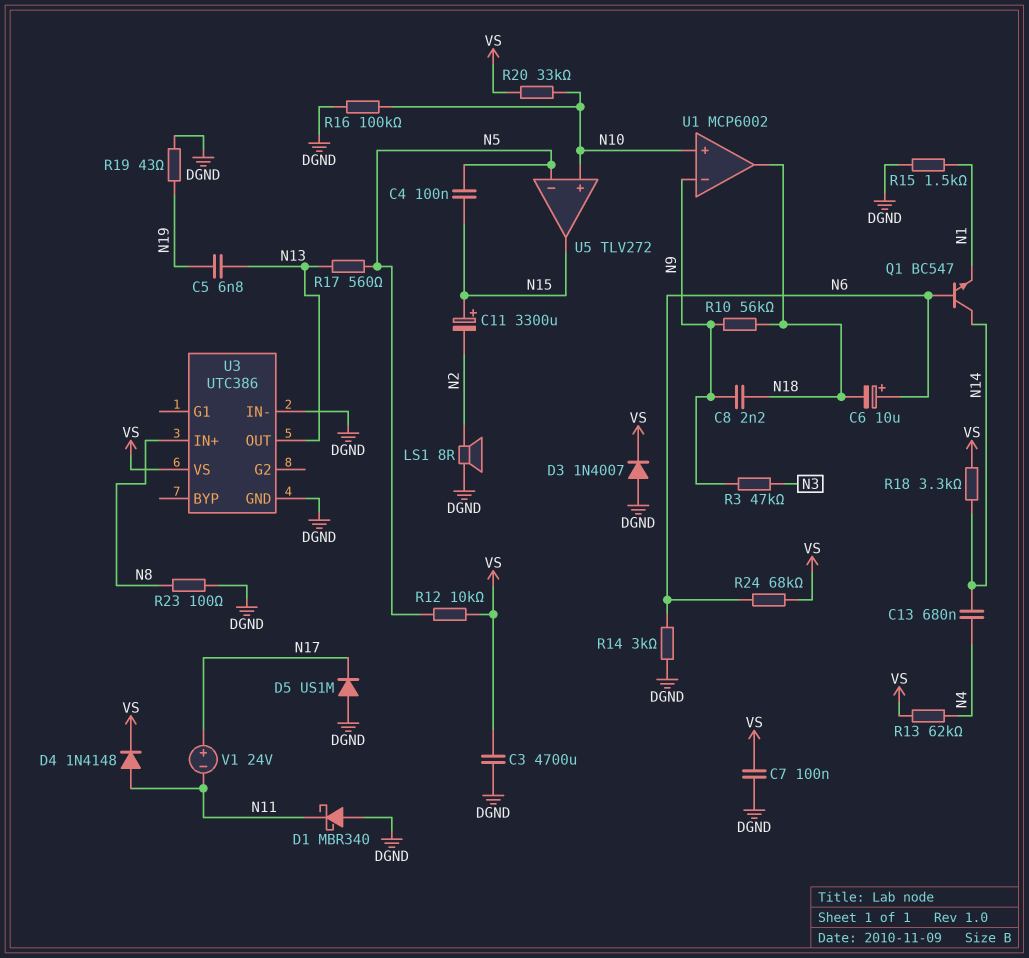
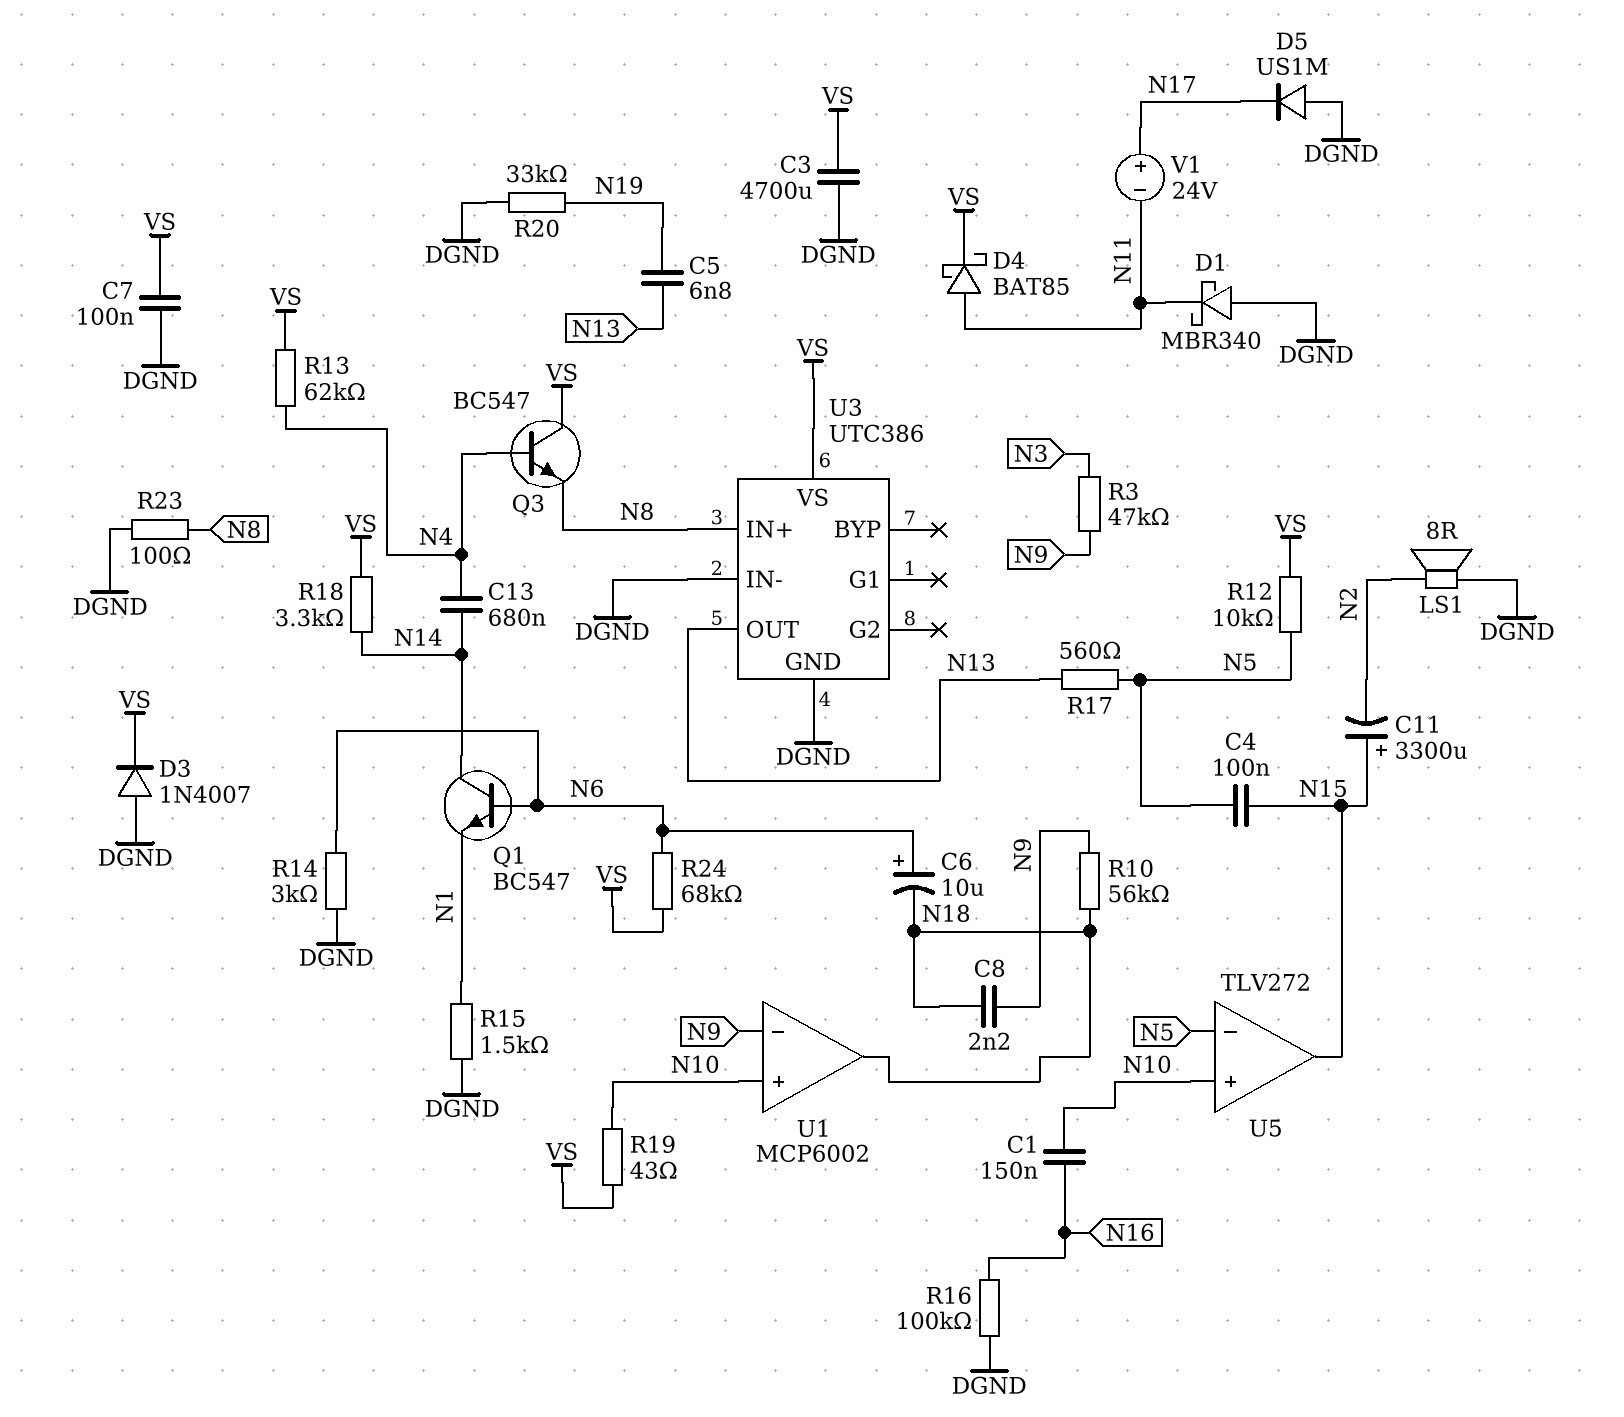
C1: none -> 150nF (N10, N16)
D4: diode 1N4148 (A N11, K VS) -> schottky BAT85 (A N11, K VS)
Q3: none -> NPN BC547 (B N4, C VS, E N8)
R16: 100k (DGND, N10) -> 100k (DGND, N16)
R19: 43 (DGND, N19) -> 43 (N10, VS)
R20: 33k (N10, VS) -> 33k (DGND, N19)

